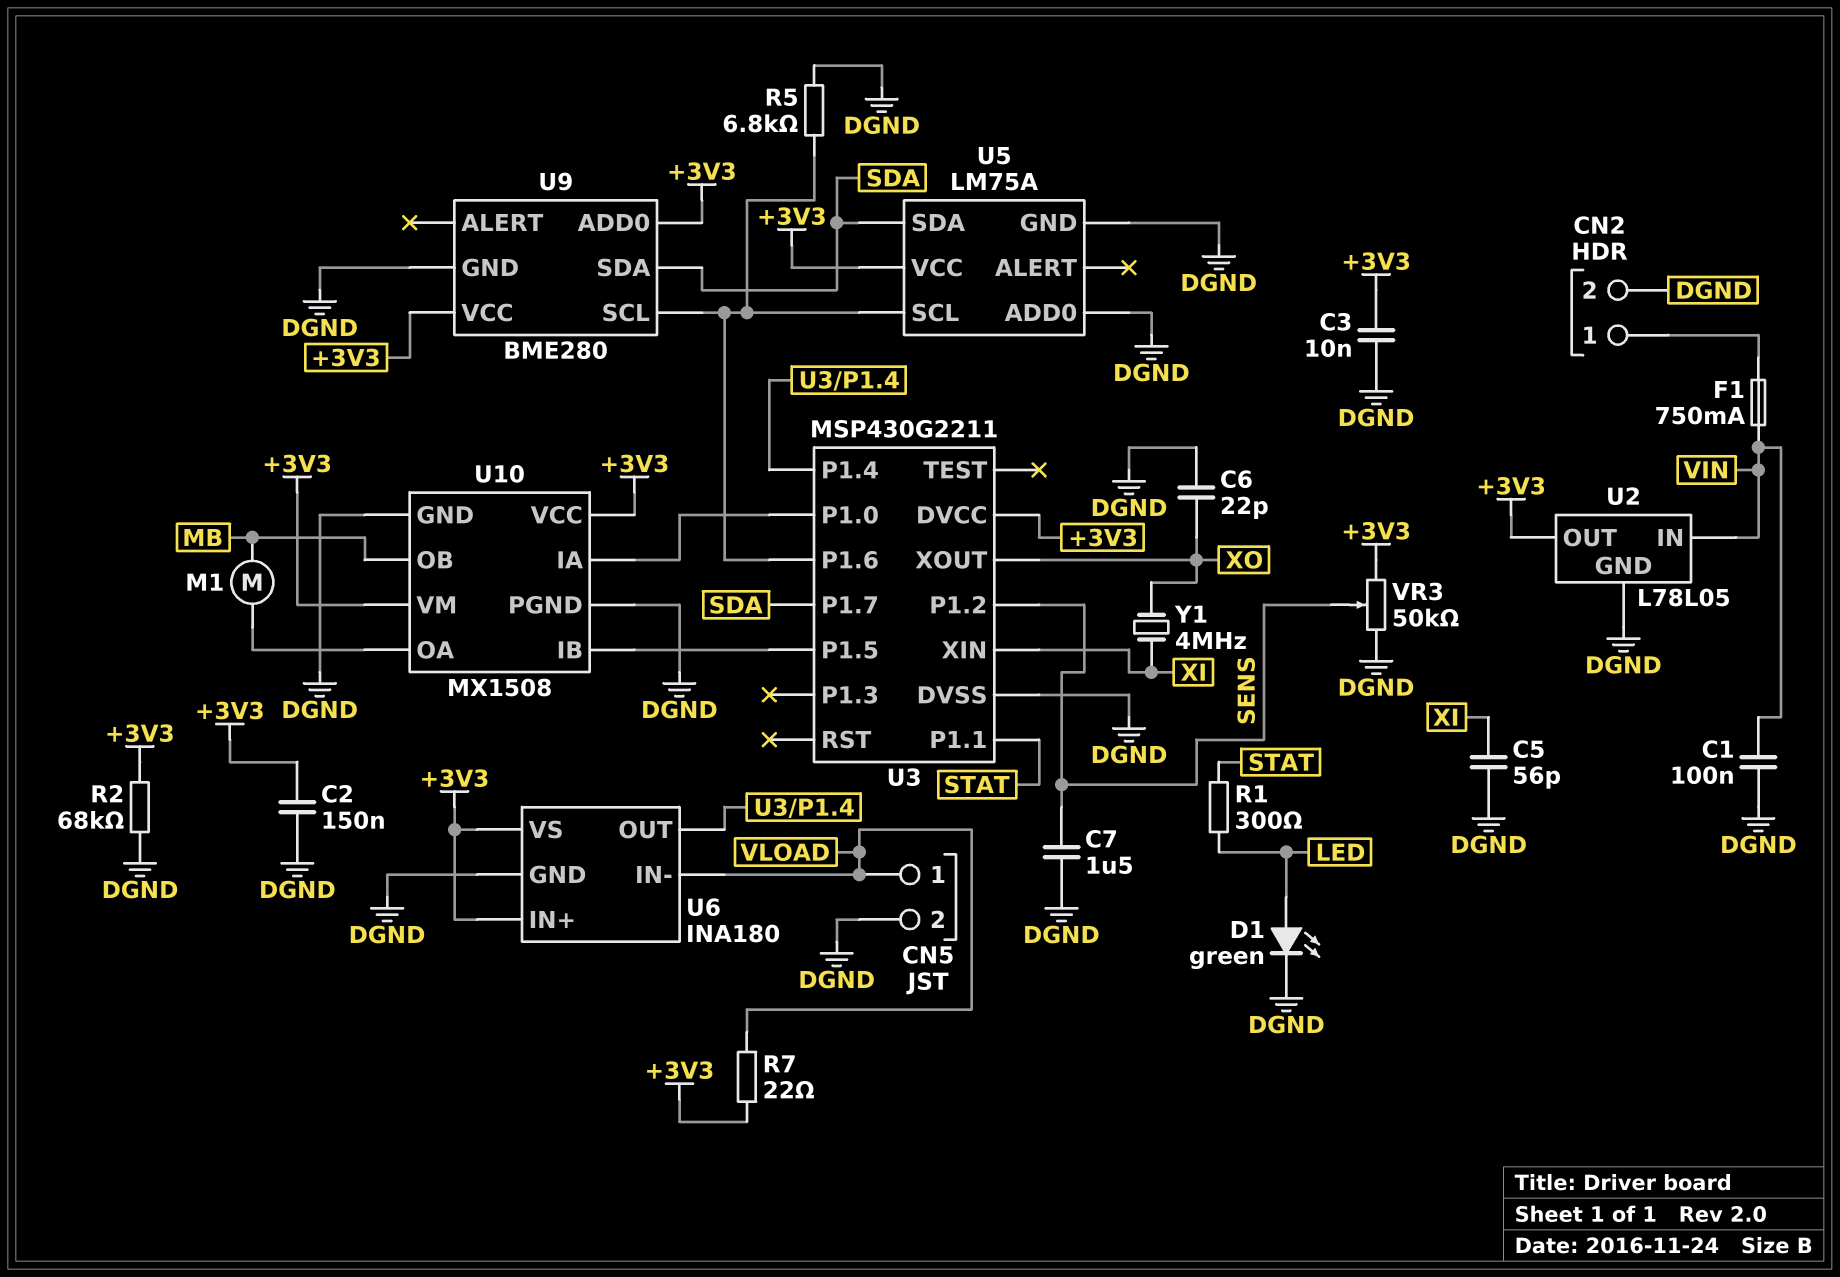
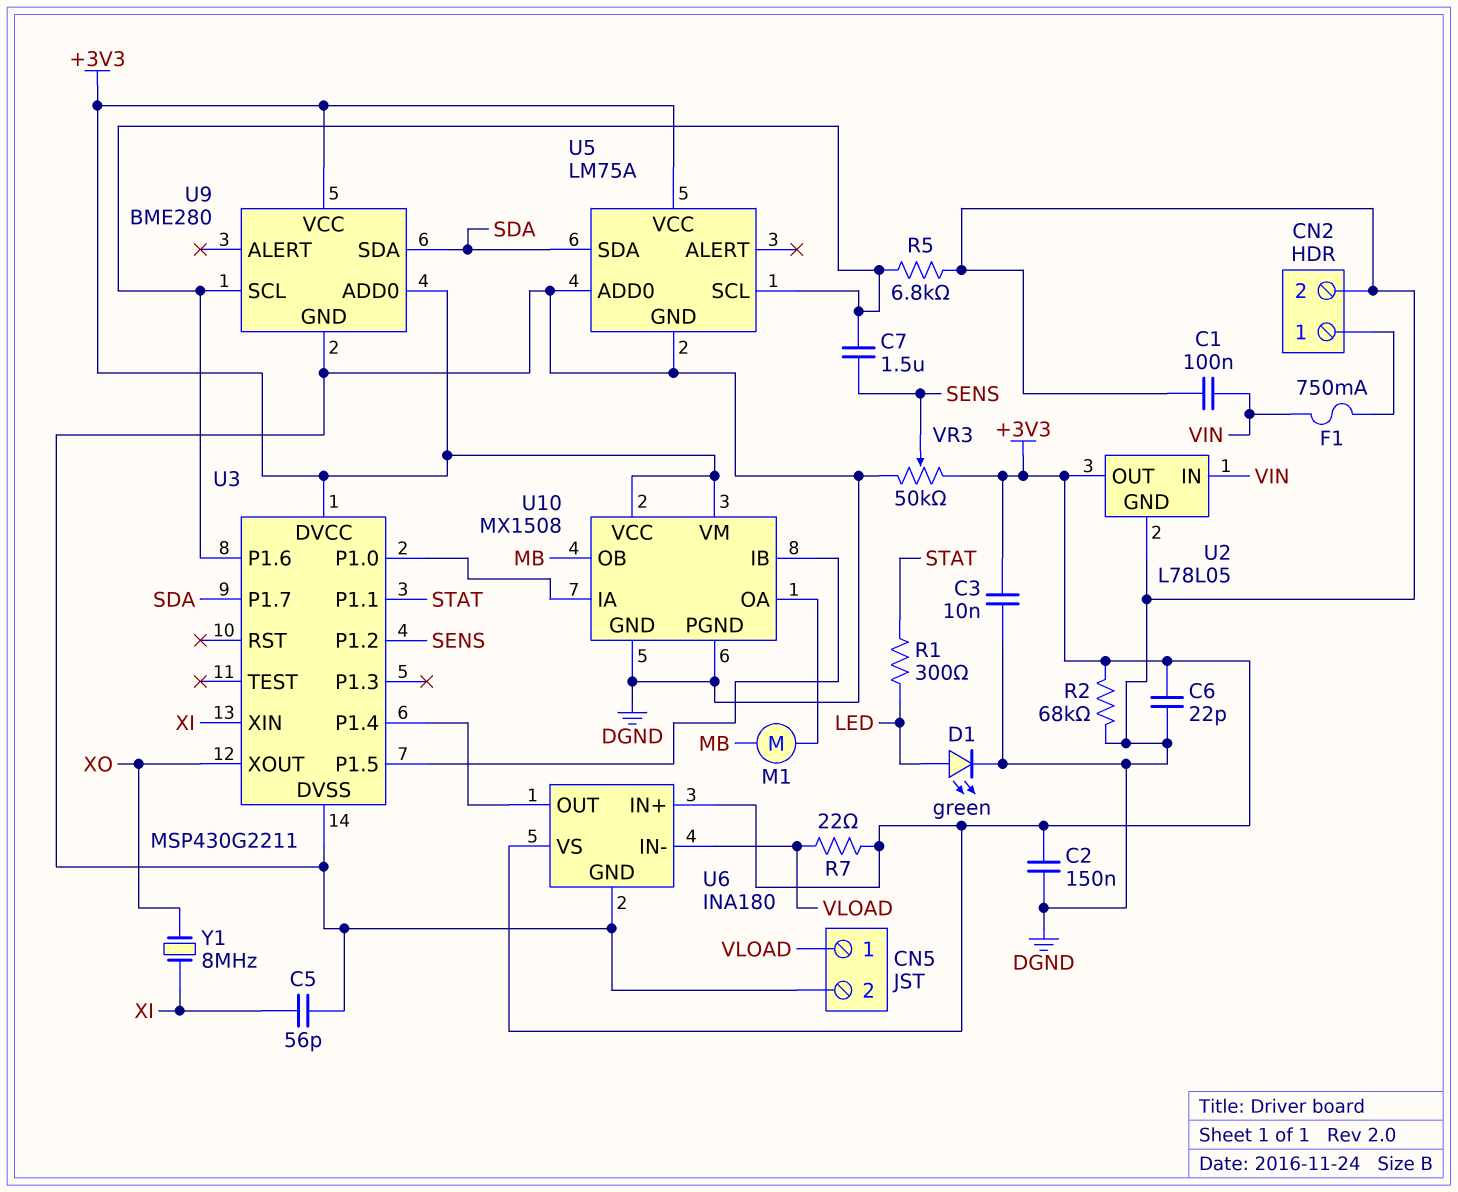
C6: 22pF (DGND, XO) -> 22pF (+3V3, DGND)
C7: 1.5uF (DGND, SENS) -> 1.5uF (SENS, U3/P1.6)
Y1: 4MHz (XI, XO) -> 8MHz (XI, XO)

